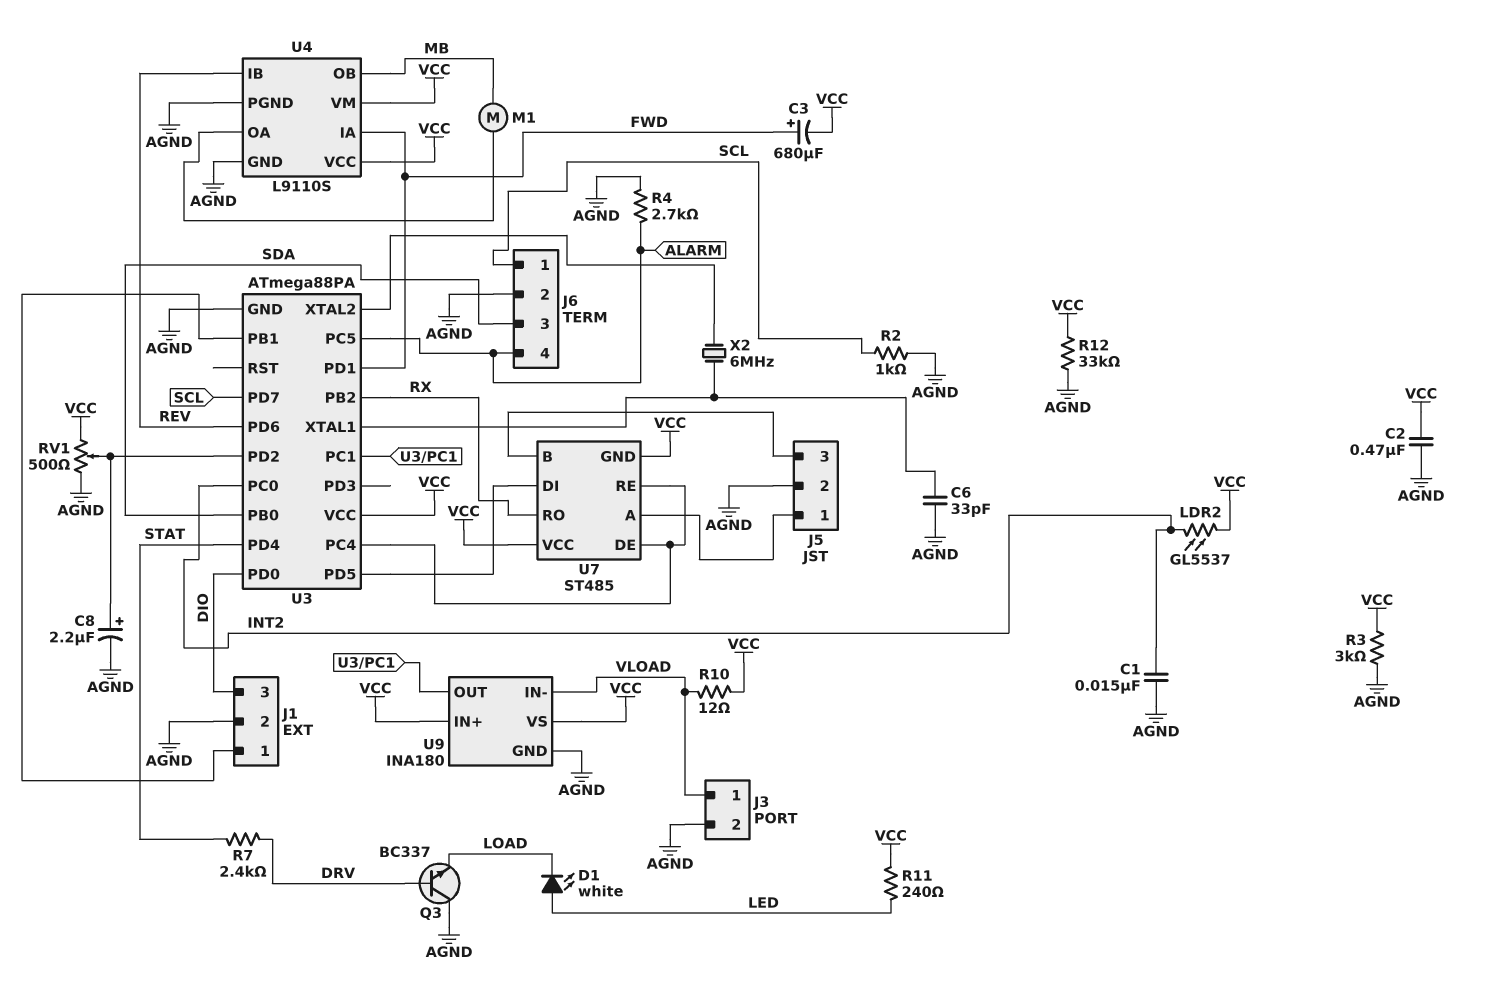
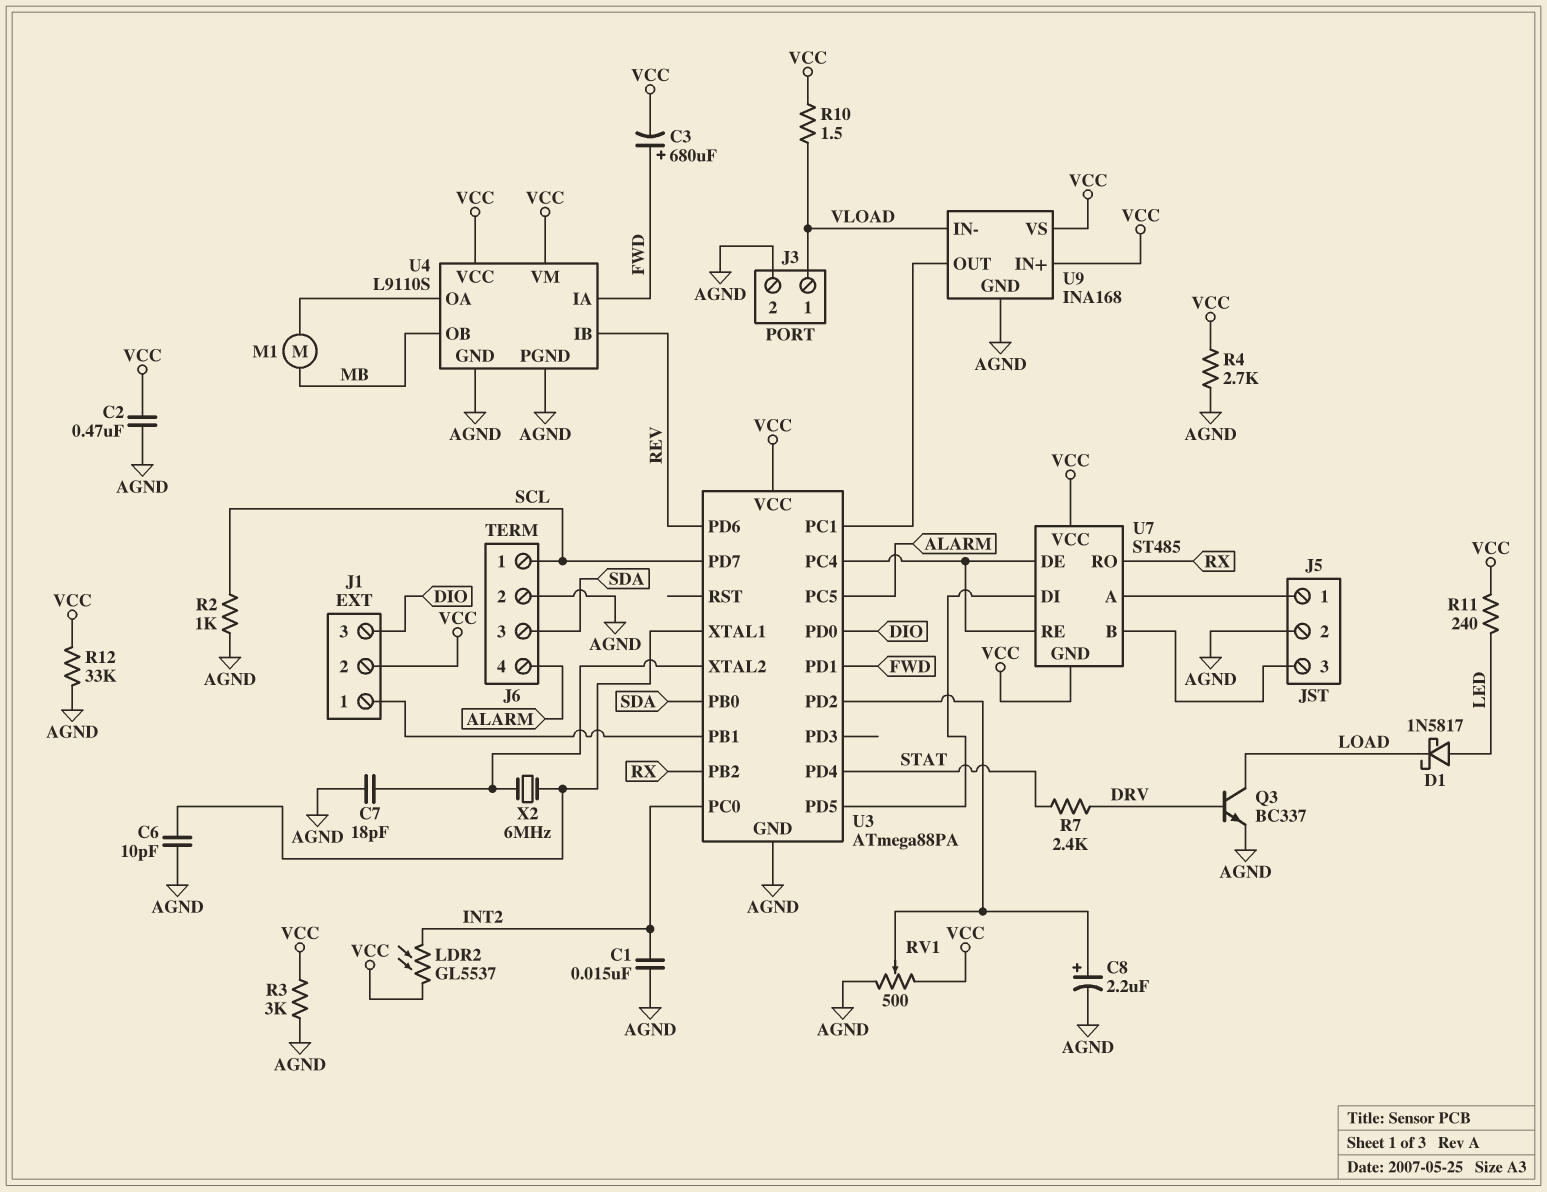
C6: 33pF (AGND, U3/XTAL1) -> 10pF (AGND, U3/XTAL1)
C7: none -> 18pF (AGND, U3/XTAL2)
D1: LED white (A LED, K LOAD) -> schottky 1N5817 (A LED, K LOAD)
J1 pin 2: AGND -> VCC
Q3: NPN BC337 (B DRV, C AGND, E LOAD) -> NPN BC337 (B DRV, C LOAD, E AGND)
R4: 2.7k (AGND, ALARM) -> 2.7k (AGND, VCC)
R10: 12 (VCC, VLOAD) -> 1.5 (VCC, VLOAD)
U9: INA180 -> INA168

